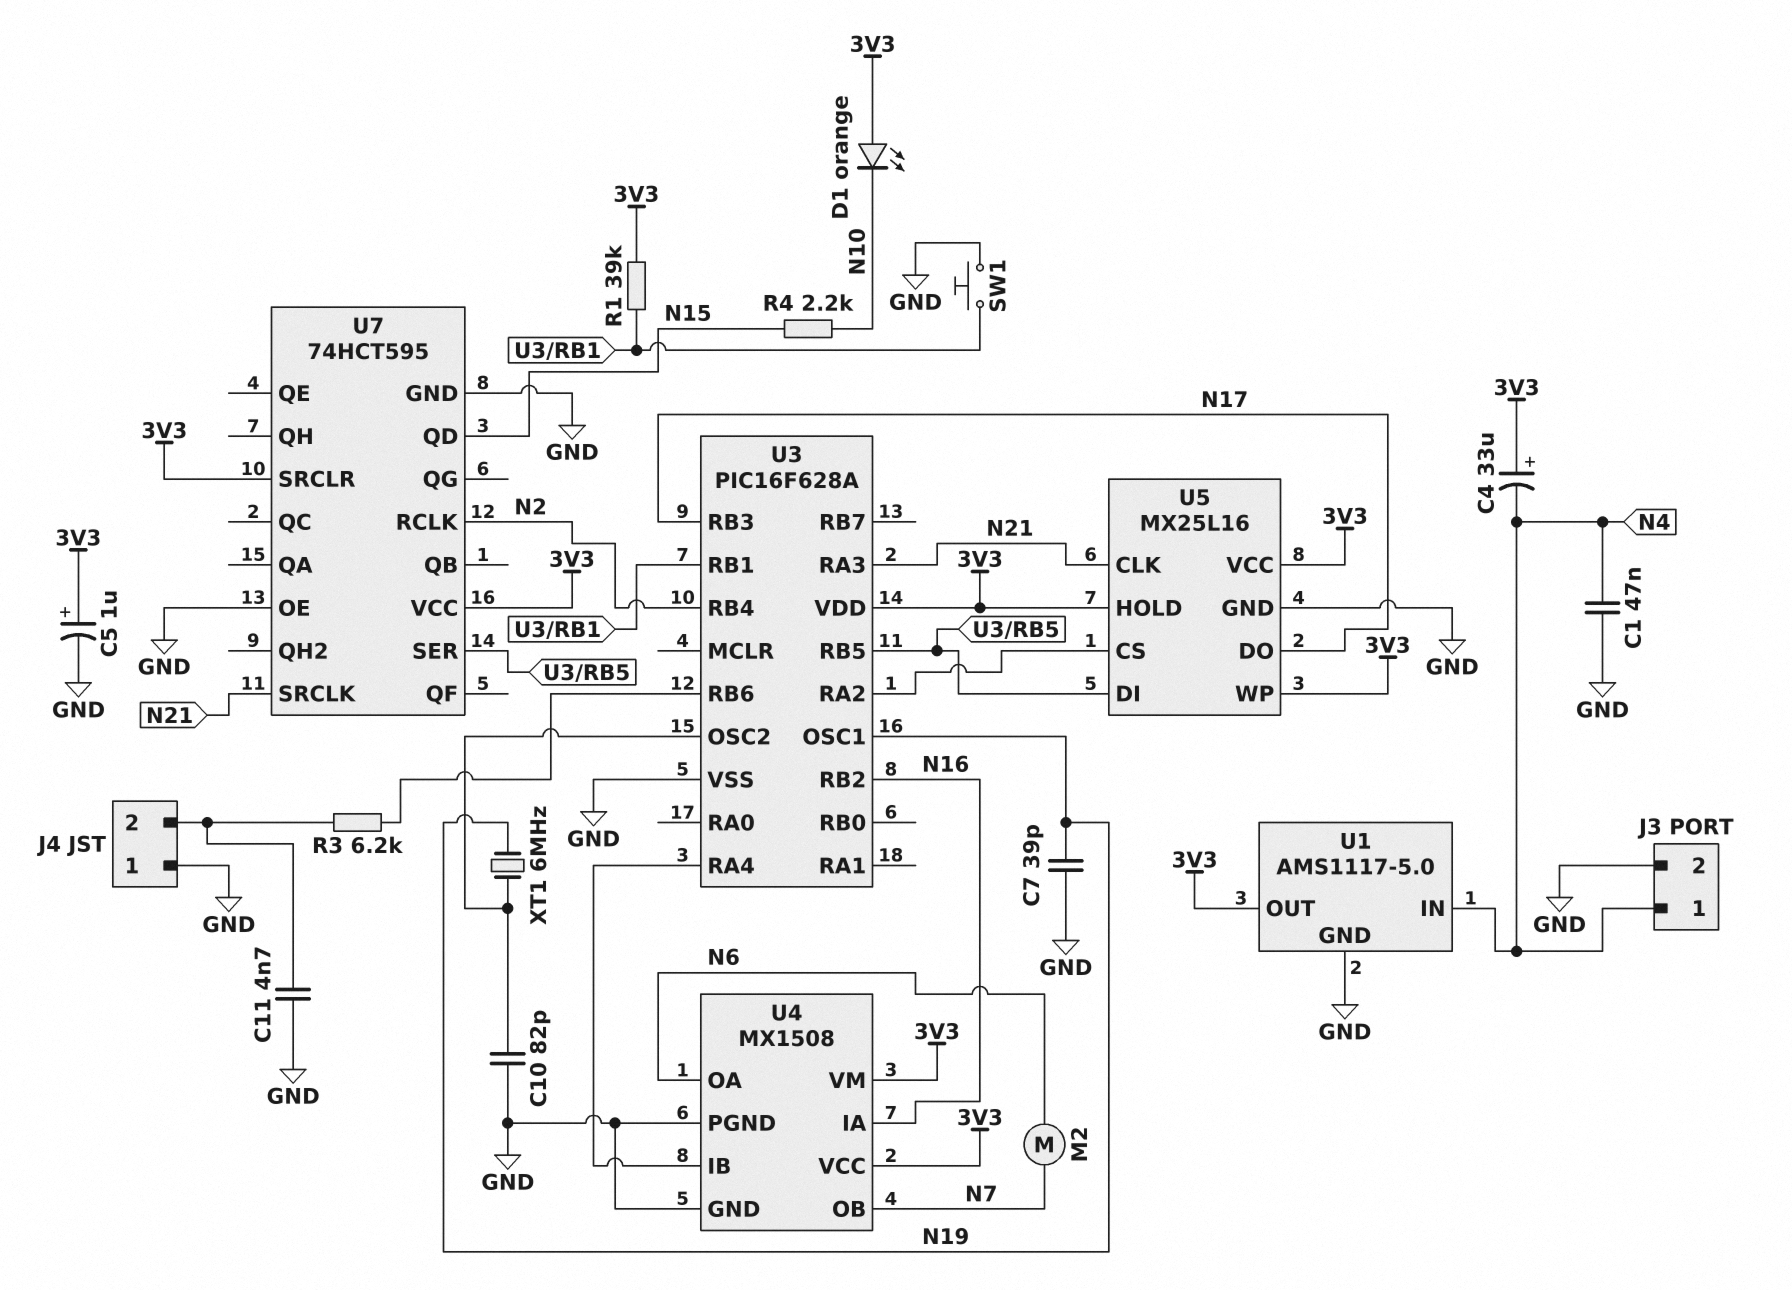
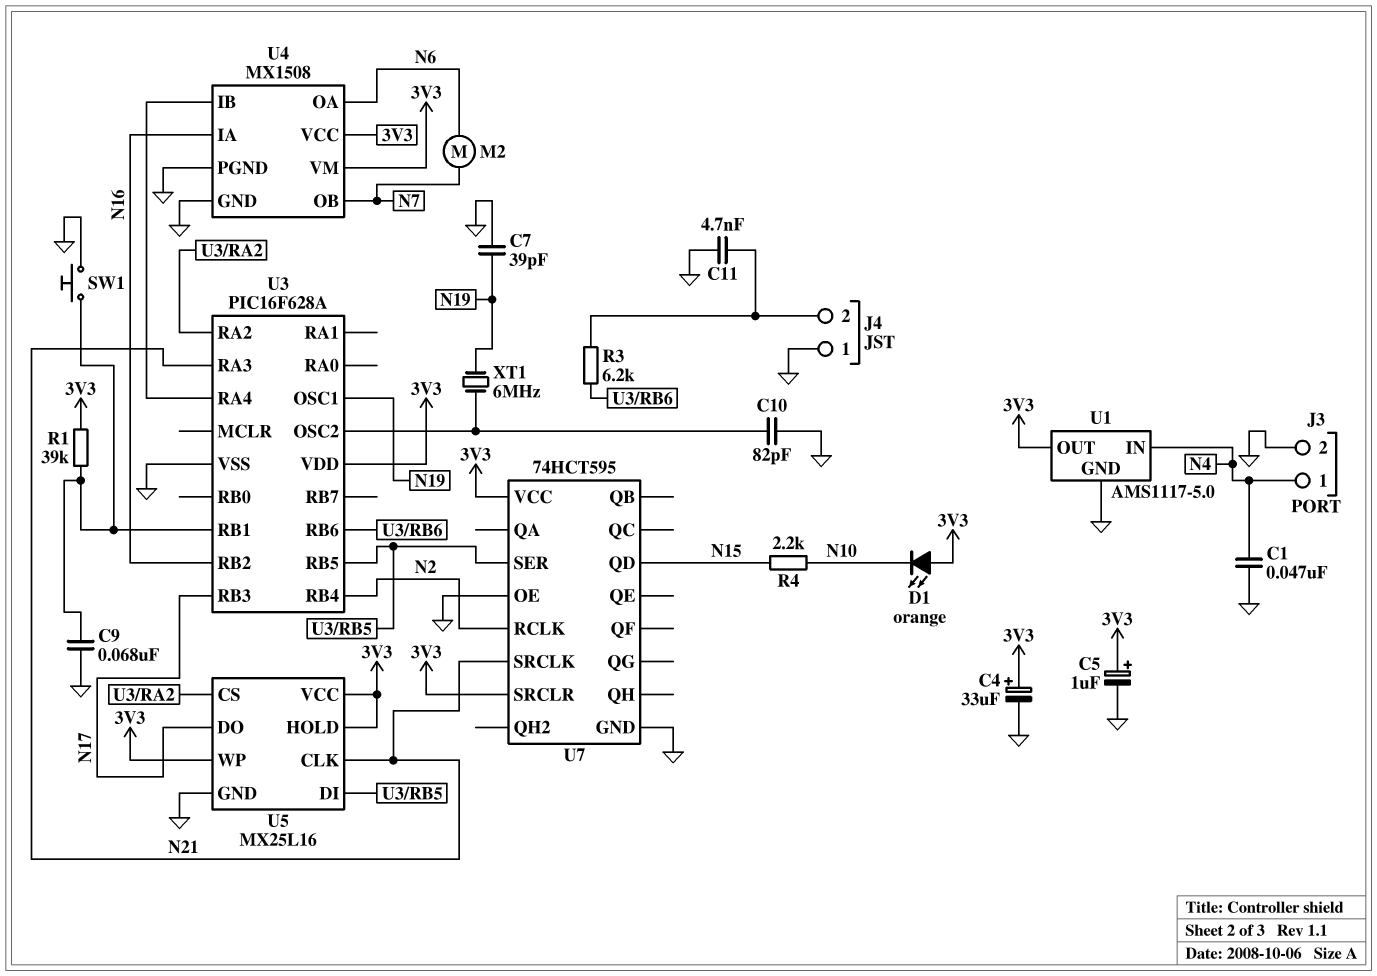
C4: 33uF (plus 3V3, minus N4) -> 33uF (plus 3V3, minus GND)
C9: none -> 68nF (GND, U3/RB1)

